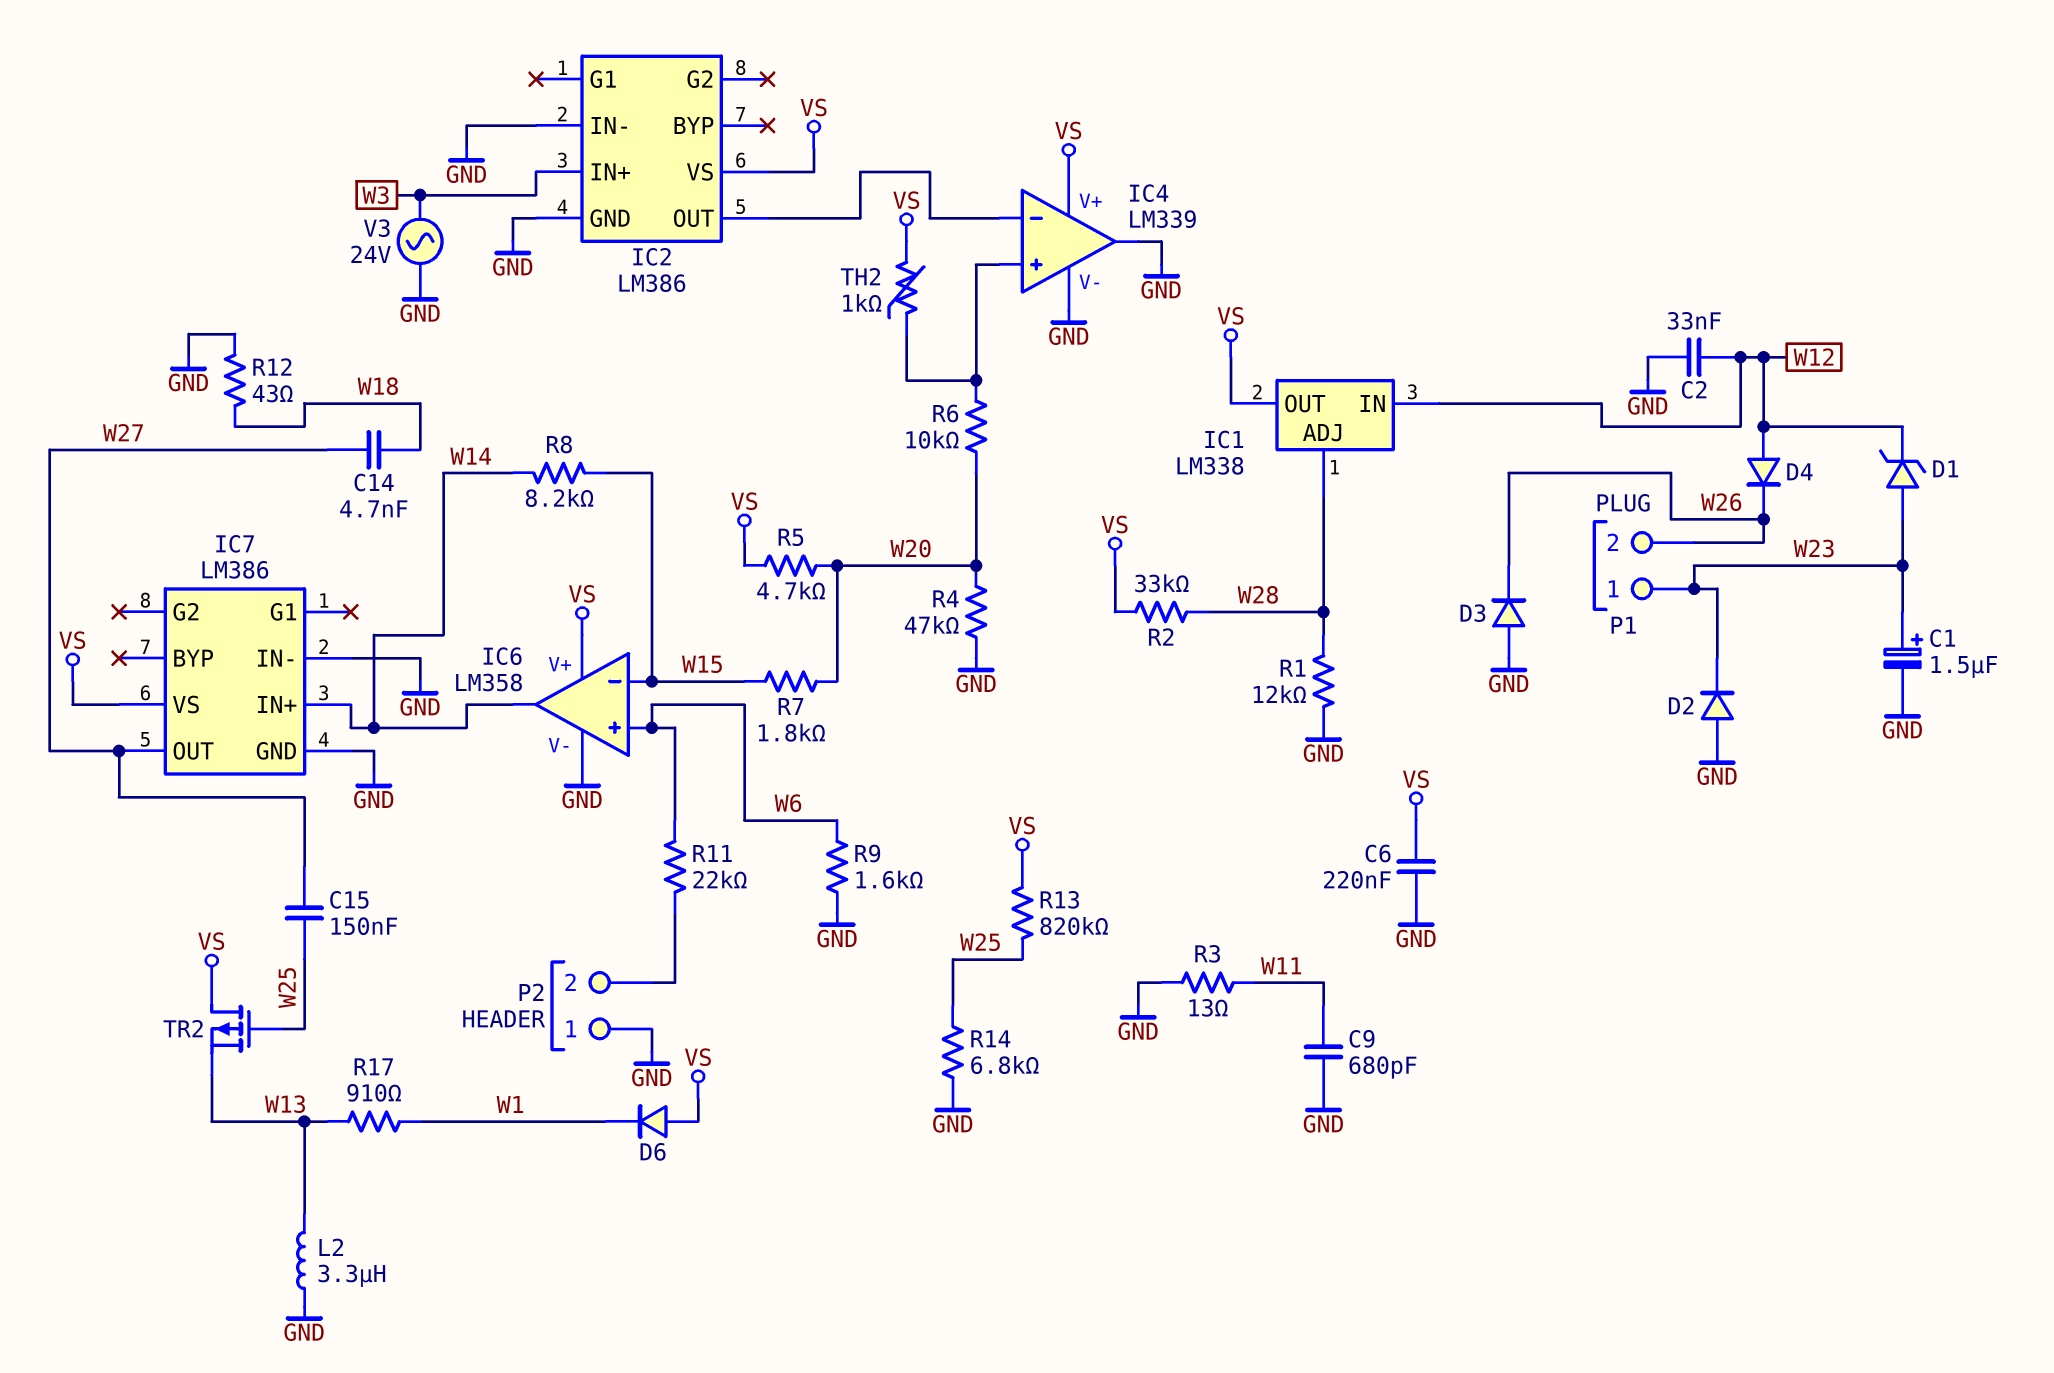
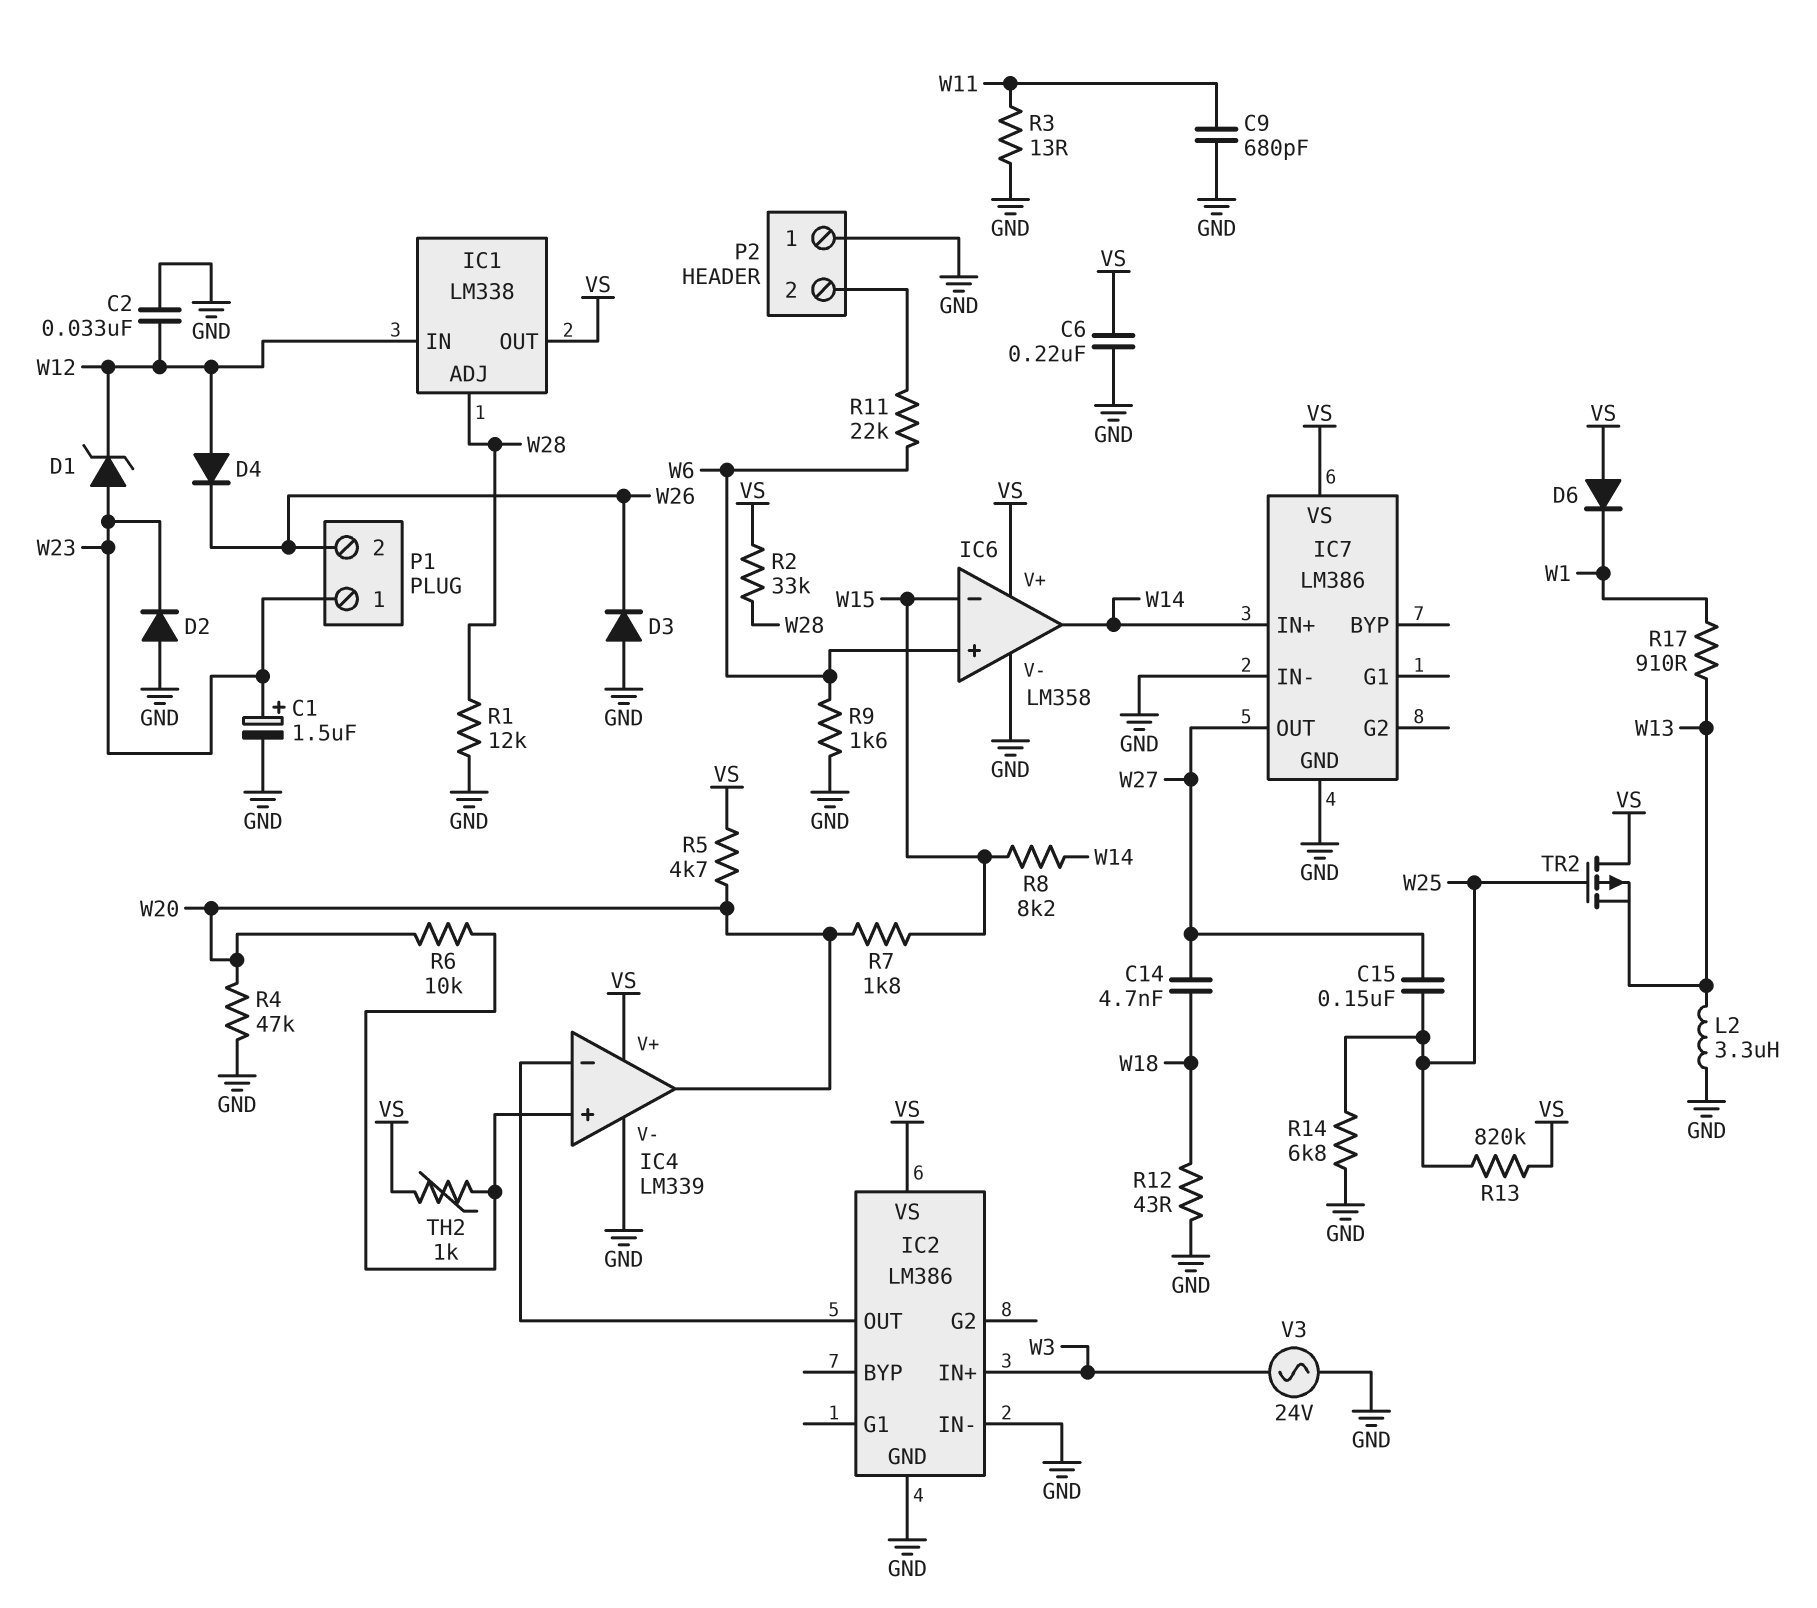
IC4 pin out: GND -> W20

